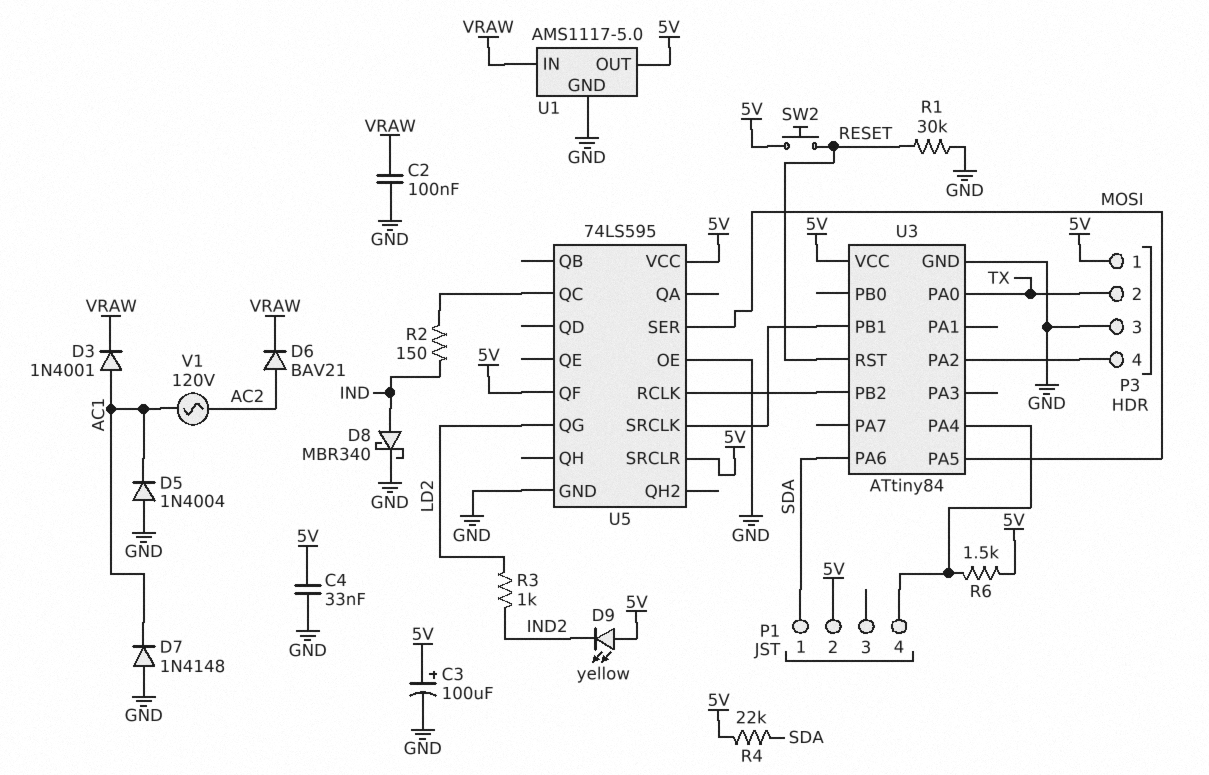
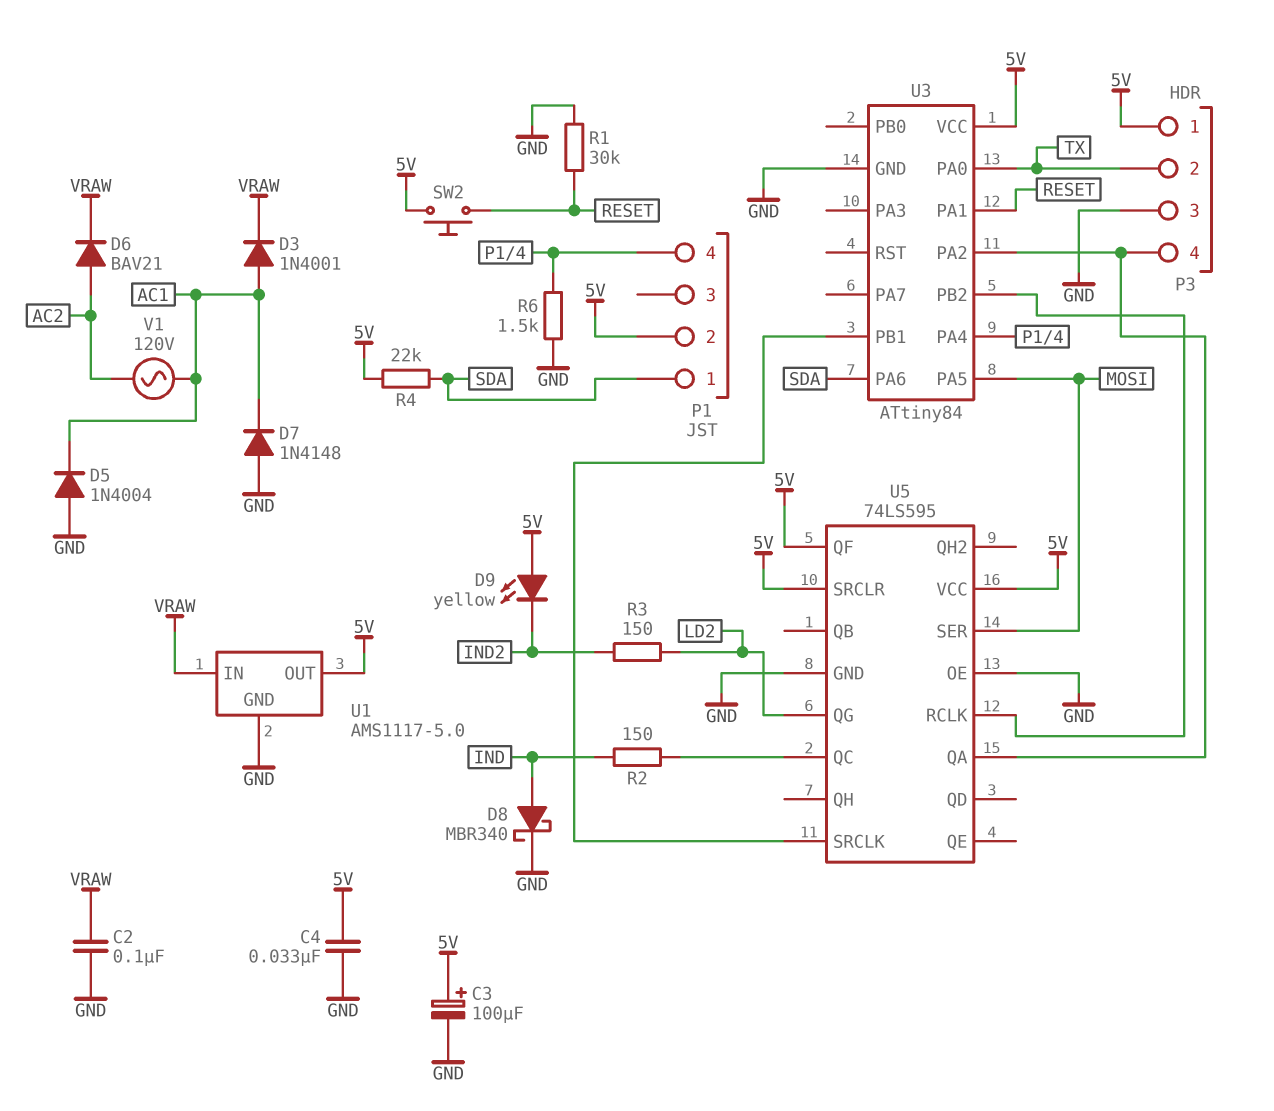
R3: 1k (IND2, LD2) -> 150 (IND2, LD2)
R6: 1.5k (5V, P1/4) -> 1.5k (GND, P1/4)
U3 pin PA1: none -> RESET
U3 pin RST: RESET -> none
U5 pin QA: none -> P3/4

